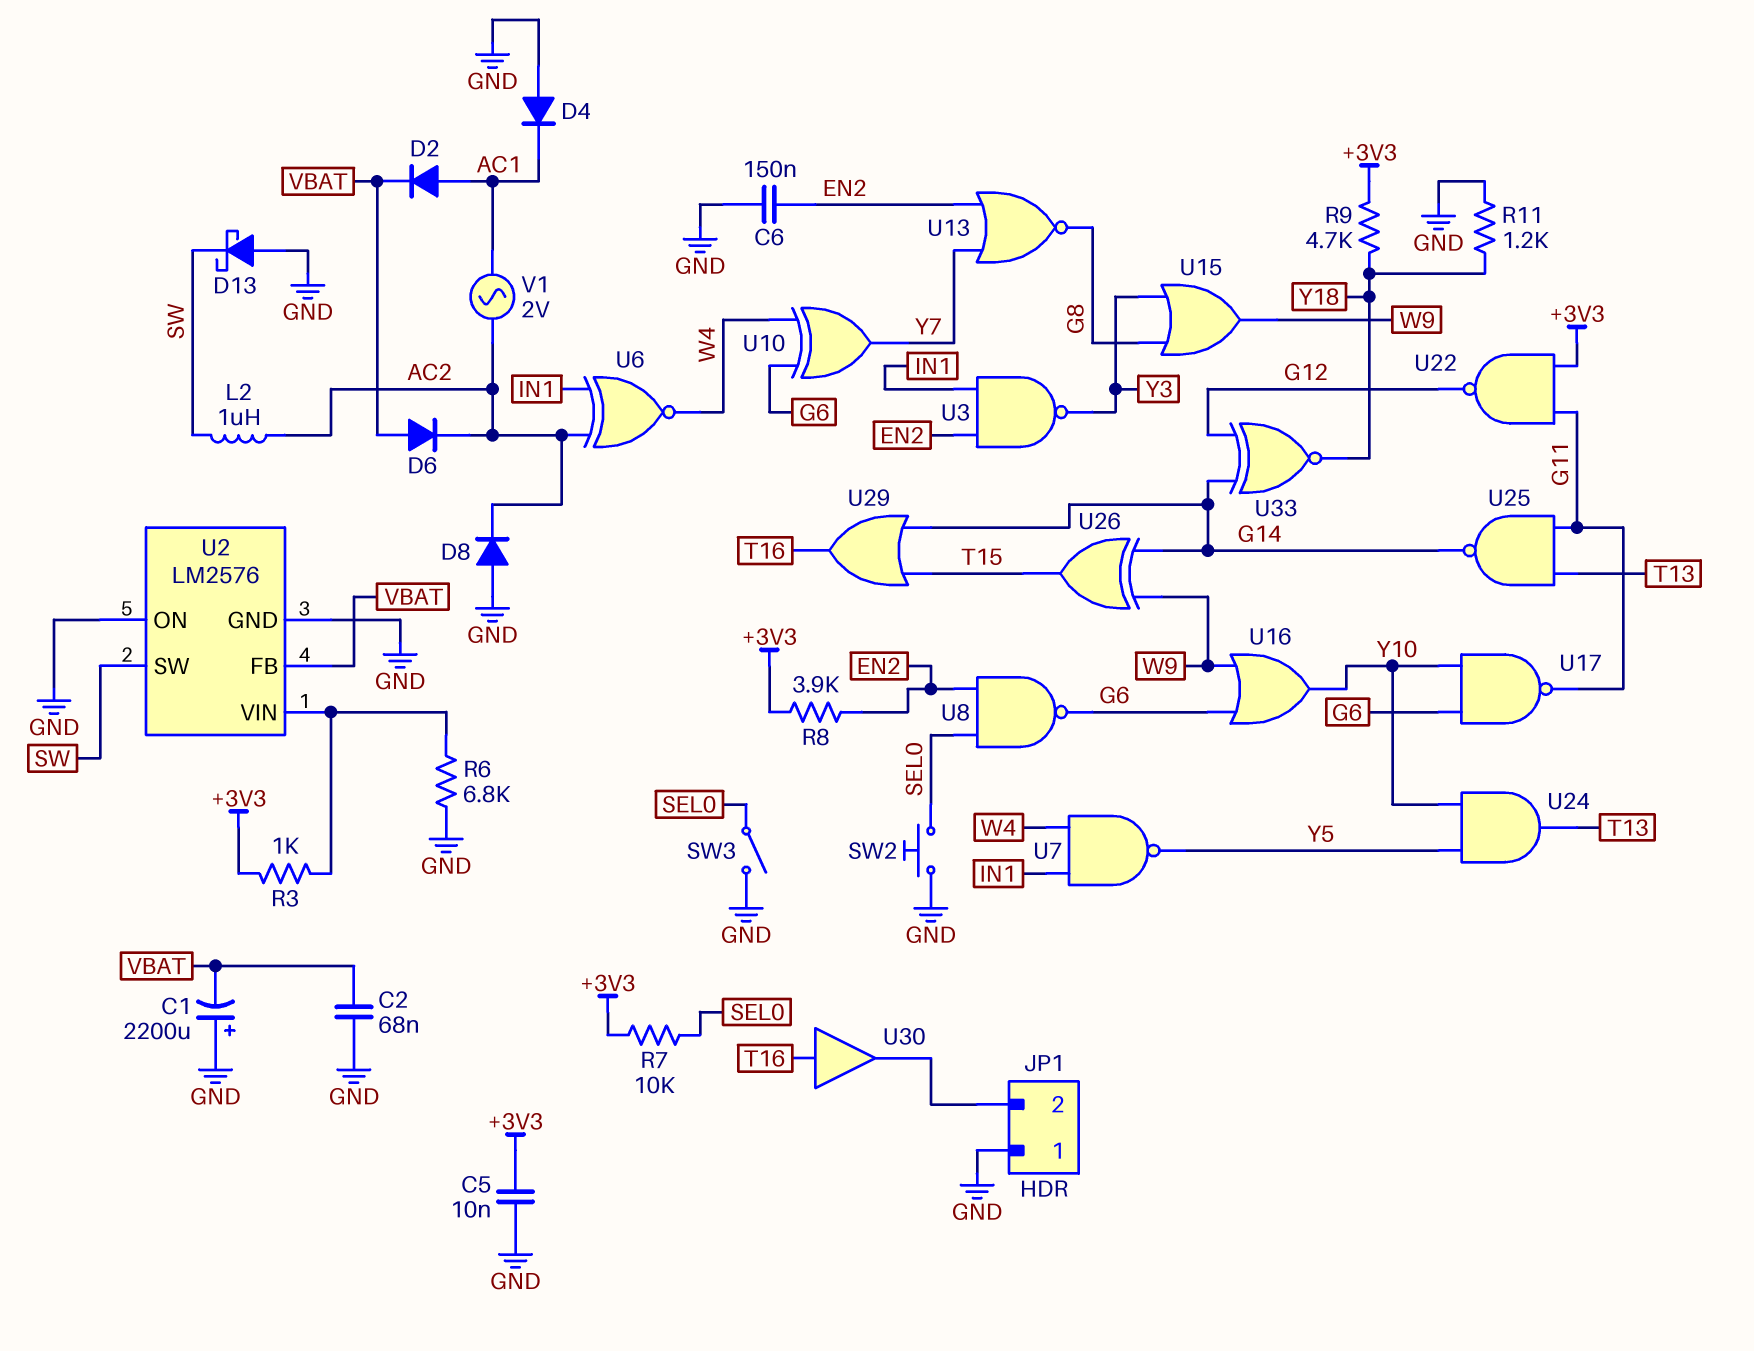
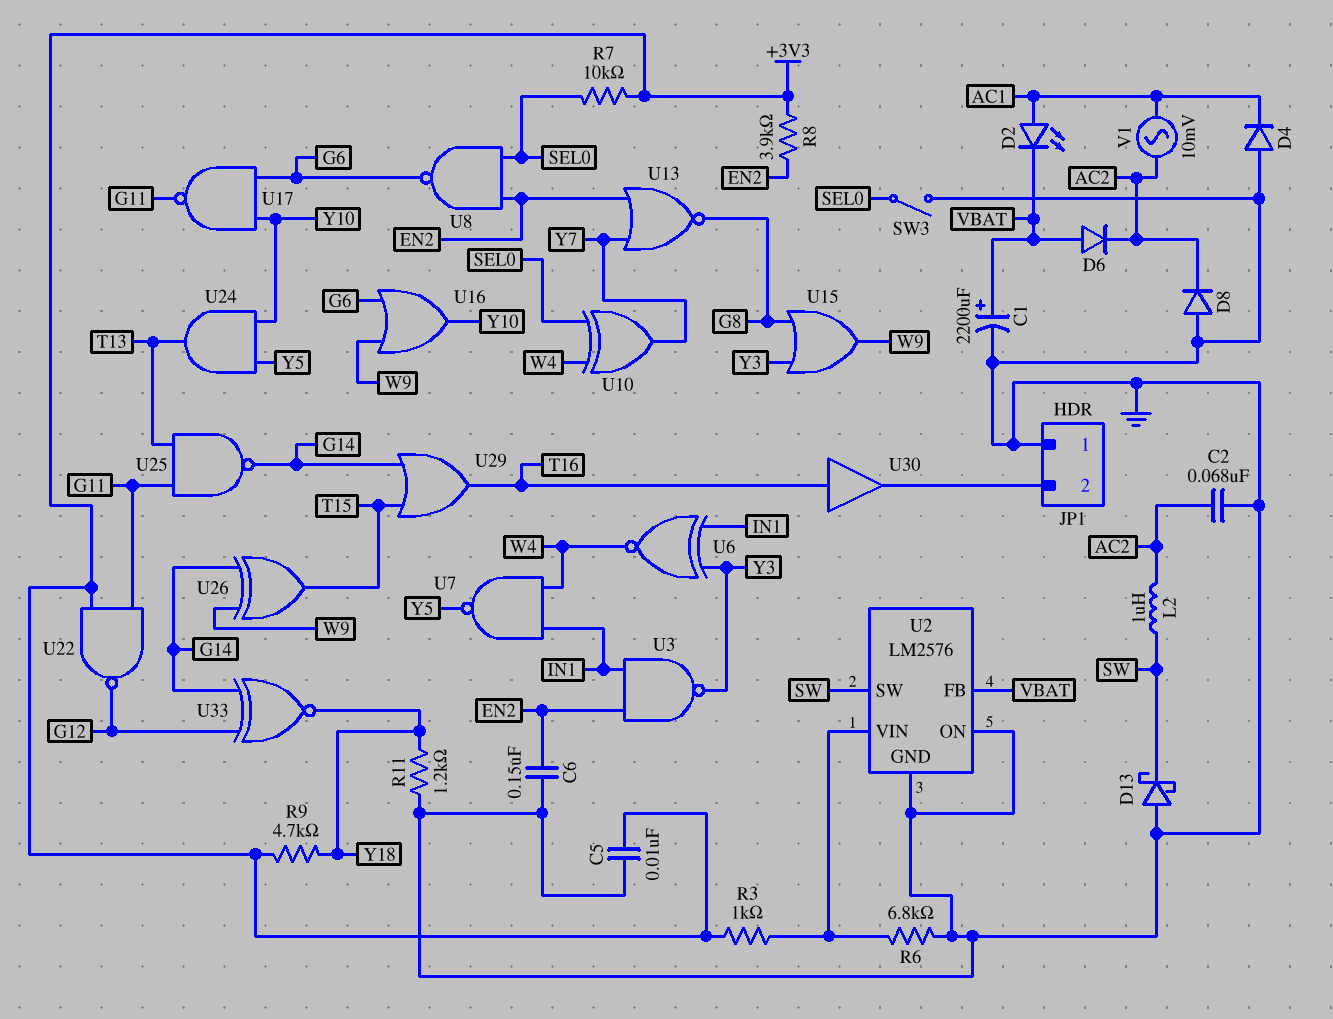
C1: 2200uF (plus GND, minus VBAT) -> 2200uF (plus VBAT, minus GND)
C2: 68nF (GND, VBAT) -> 68nF (AC2, GND)
D2: diode (A AC1, K VBAT) -> LED (A AC1, K VBAT)
SW2: button (GND, SEL0) -> none
U6: XNOR (in AC2, in IN1, out W4) -> XNOR (in IN1, in Y3, out W4)
U10: XOR (in G6, in W4, out Y7) -> XOR (in SEL0, in W4, out Y7)
V1: AC 2V (AC1, AC2) -> AC 10mV (AC1, AC2)

